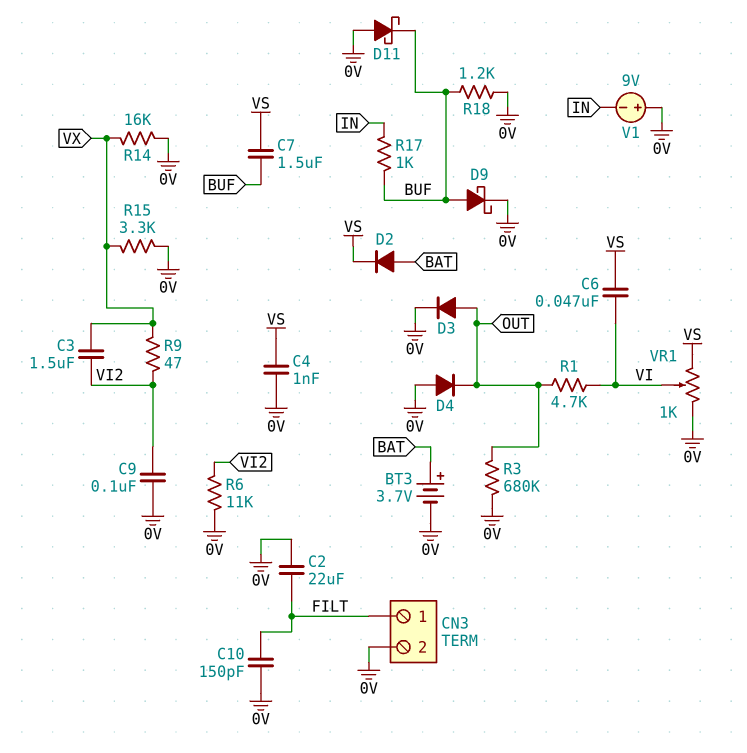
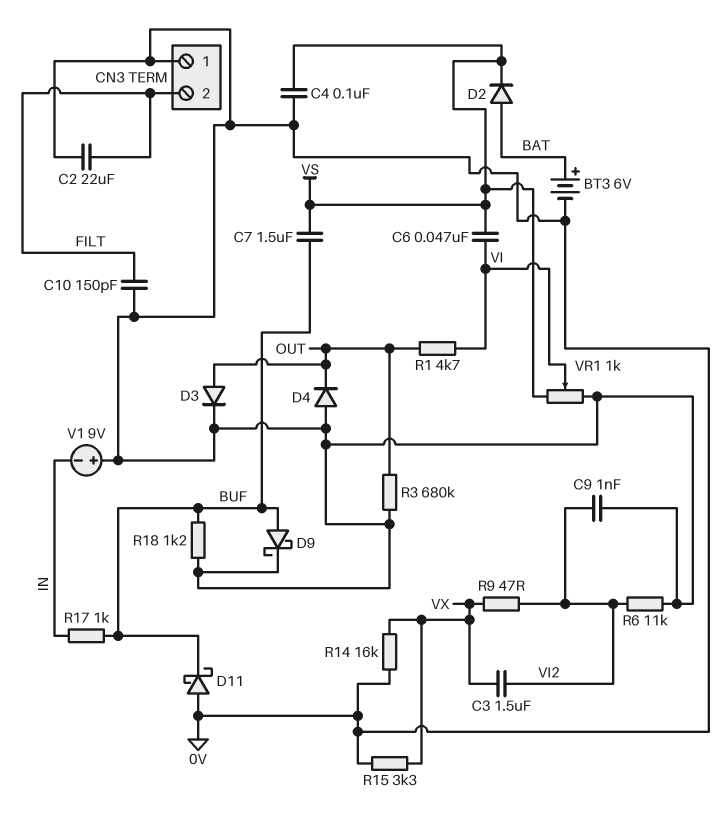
BT3: 3.7V (plus BAT, minus 0V) -> 6V (plus BAT, minus 0V)
C4: 1nF (0V, VS) -> 100nF (0V, VS)
C9: 100nF (0V, VI2) -> 1nF (0V, VI2)
CN3 pin 1: FILT -> 0V
CN3 pin 2: 0V -> FILT

